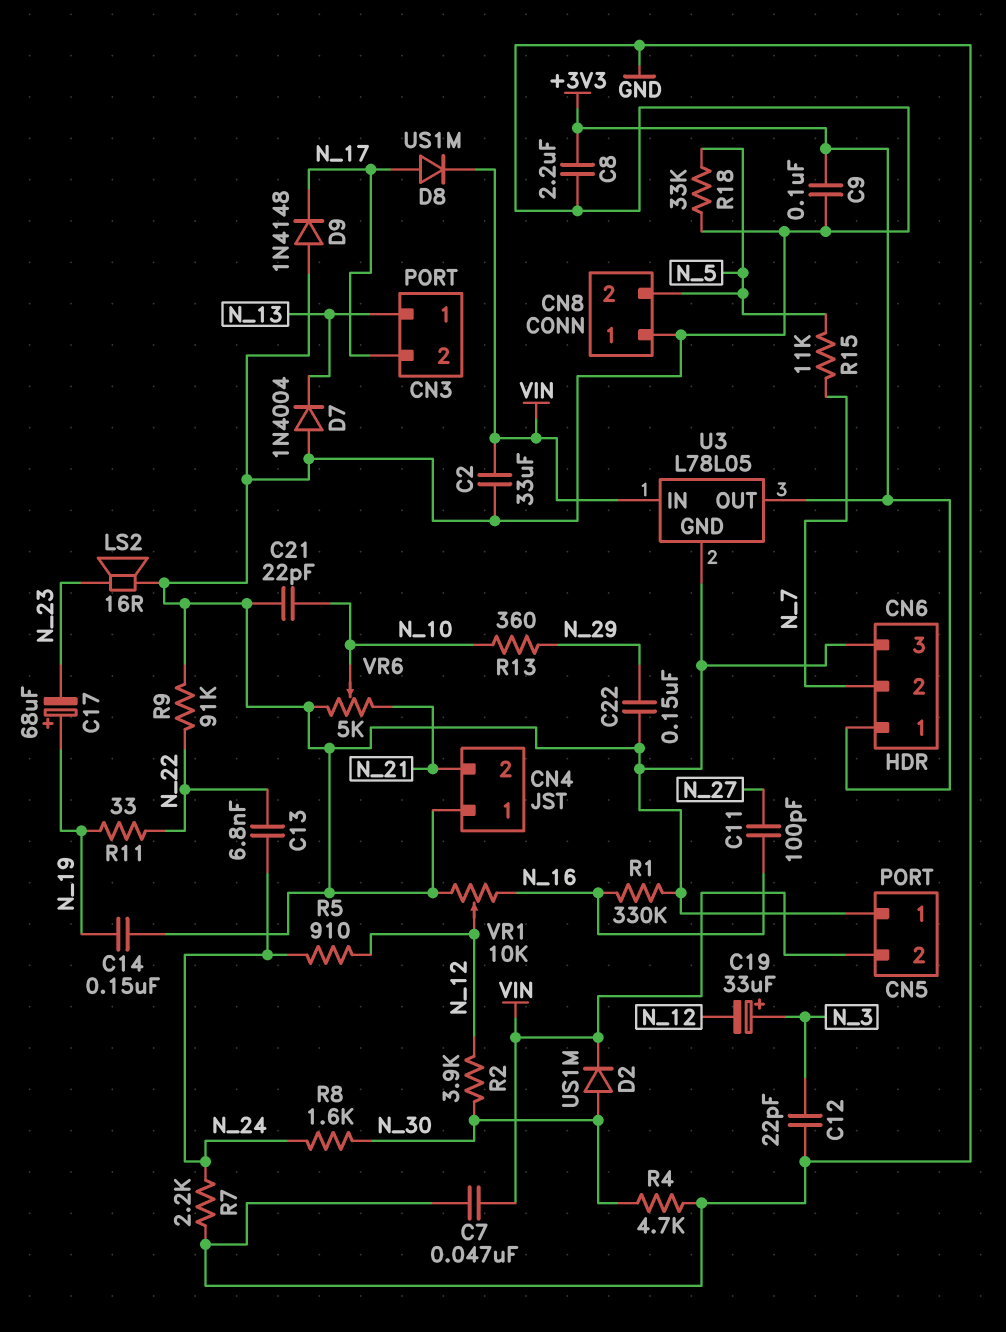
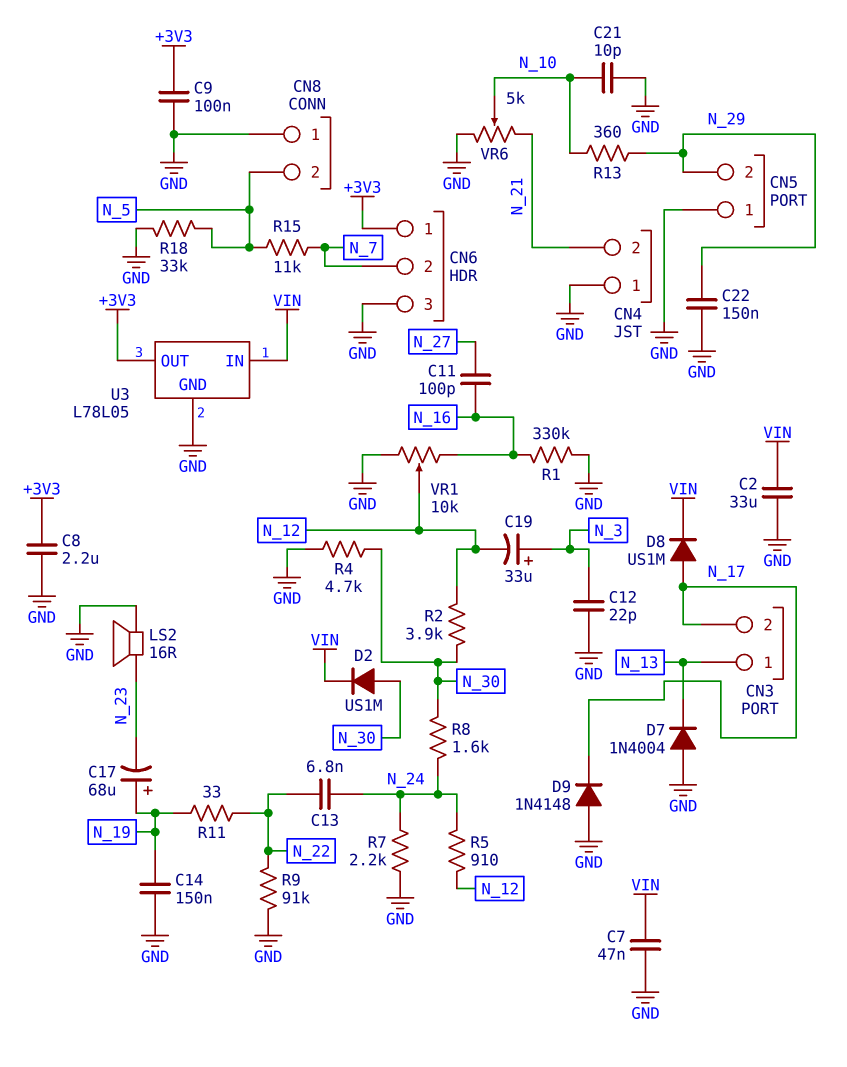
C21: 22pF (GND, N_10) -> 10pF (GND, N_10)
CN5 pin 2: VIN -> N_29

